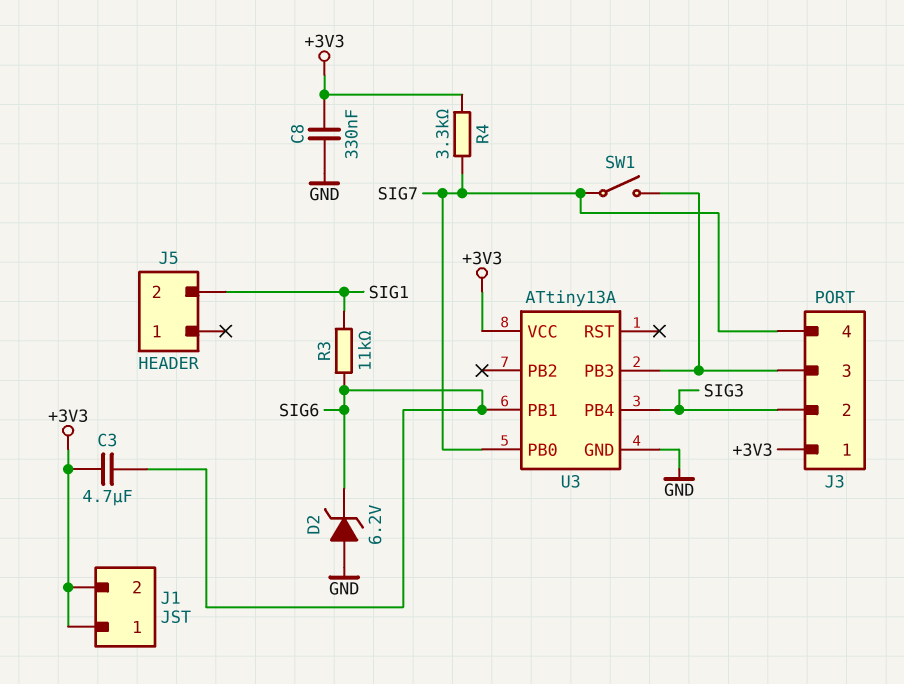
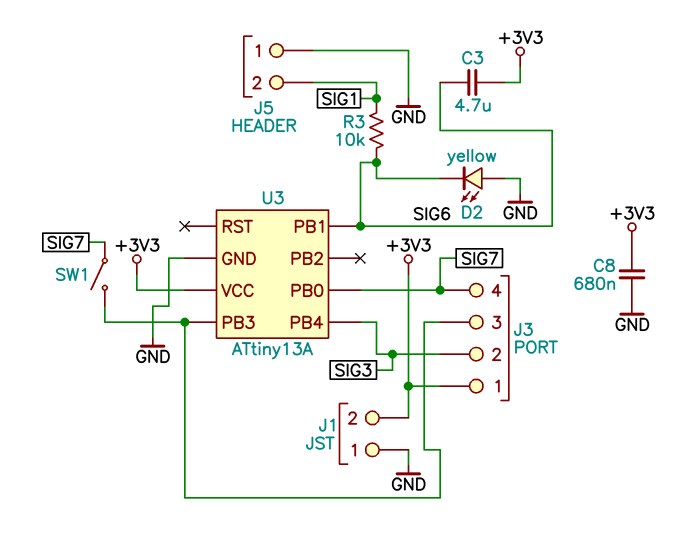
C8: 330nF (+3V3, GND) -> 680nF (+3V3, GND)
D2: zener 6.2V (A GND, K SIG6) -> LED yellow (A GND, K SIG6)
J1 pin 1: +3V3 -> GND
J5 pin 1: none -> GND
R3: 11k (SIG1, SIG6) -> 10k (SIG1, SIG6)
R4: 3.3k (+3V3, SIG7) -> none

